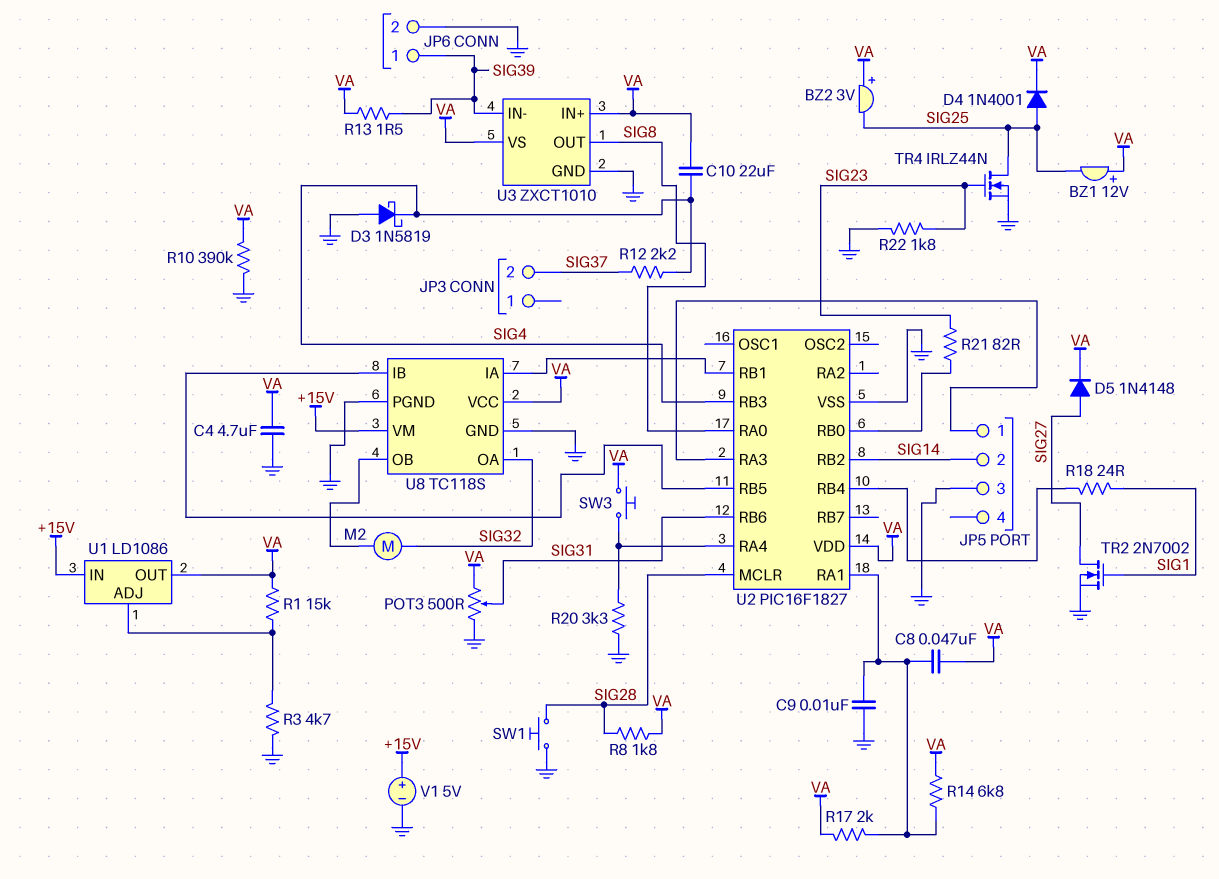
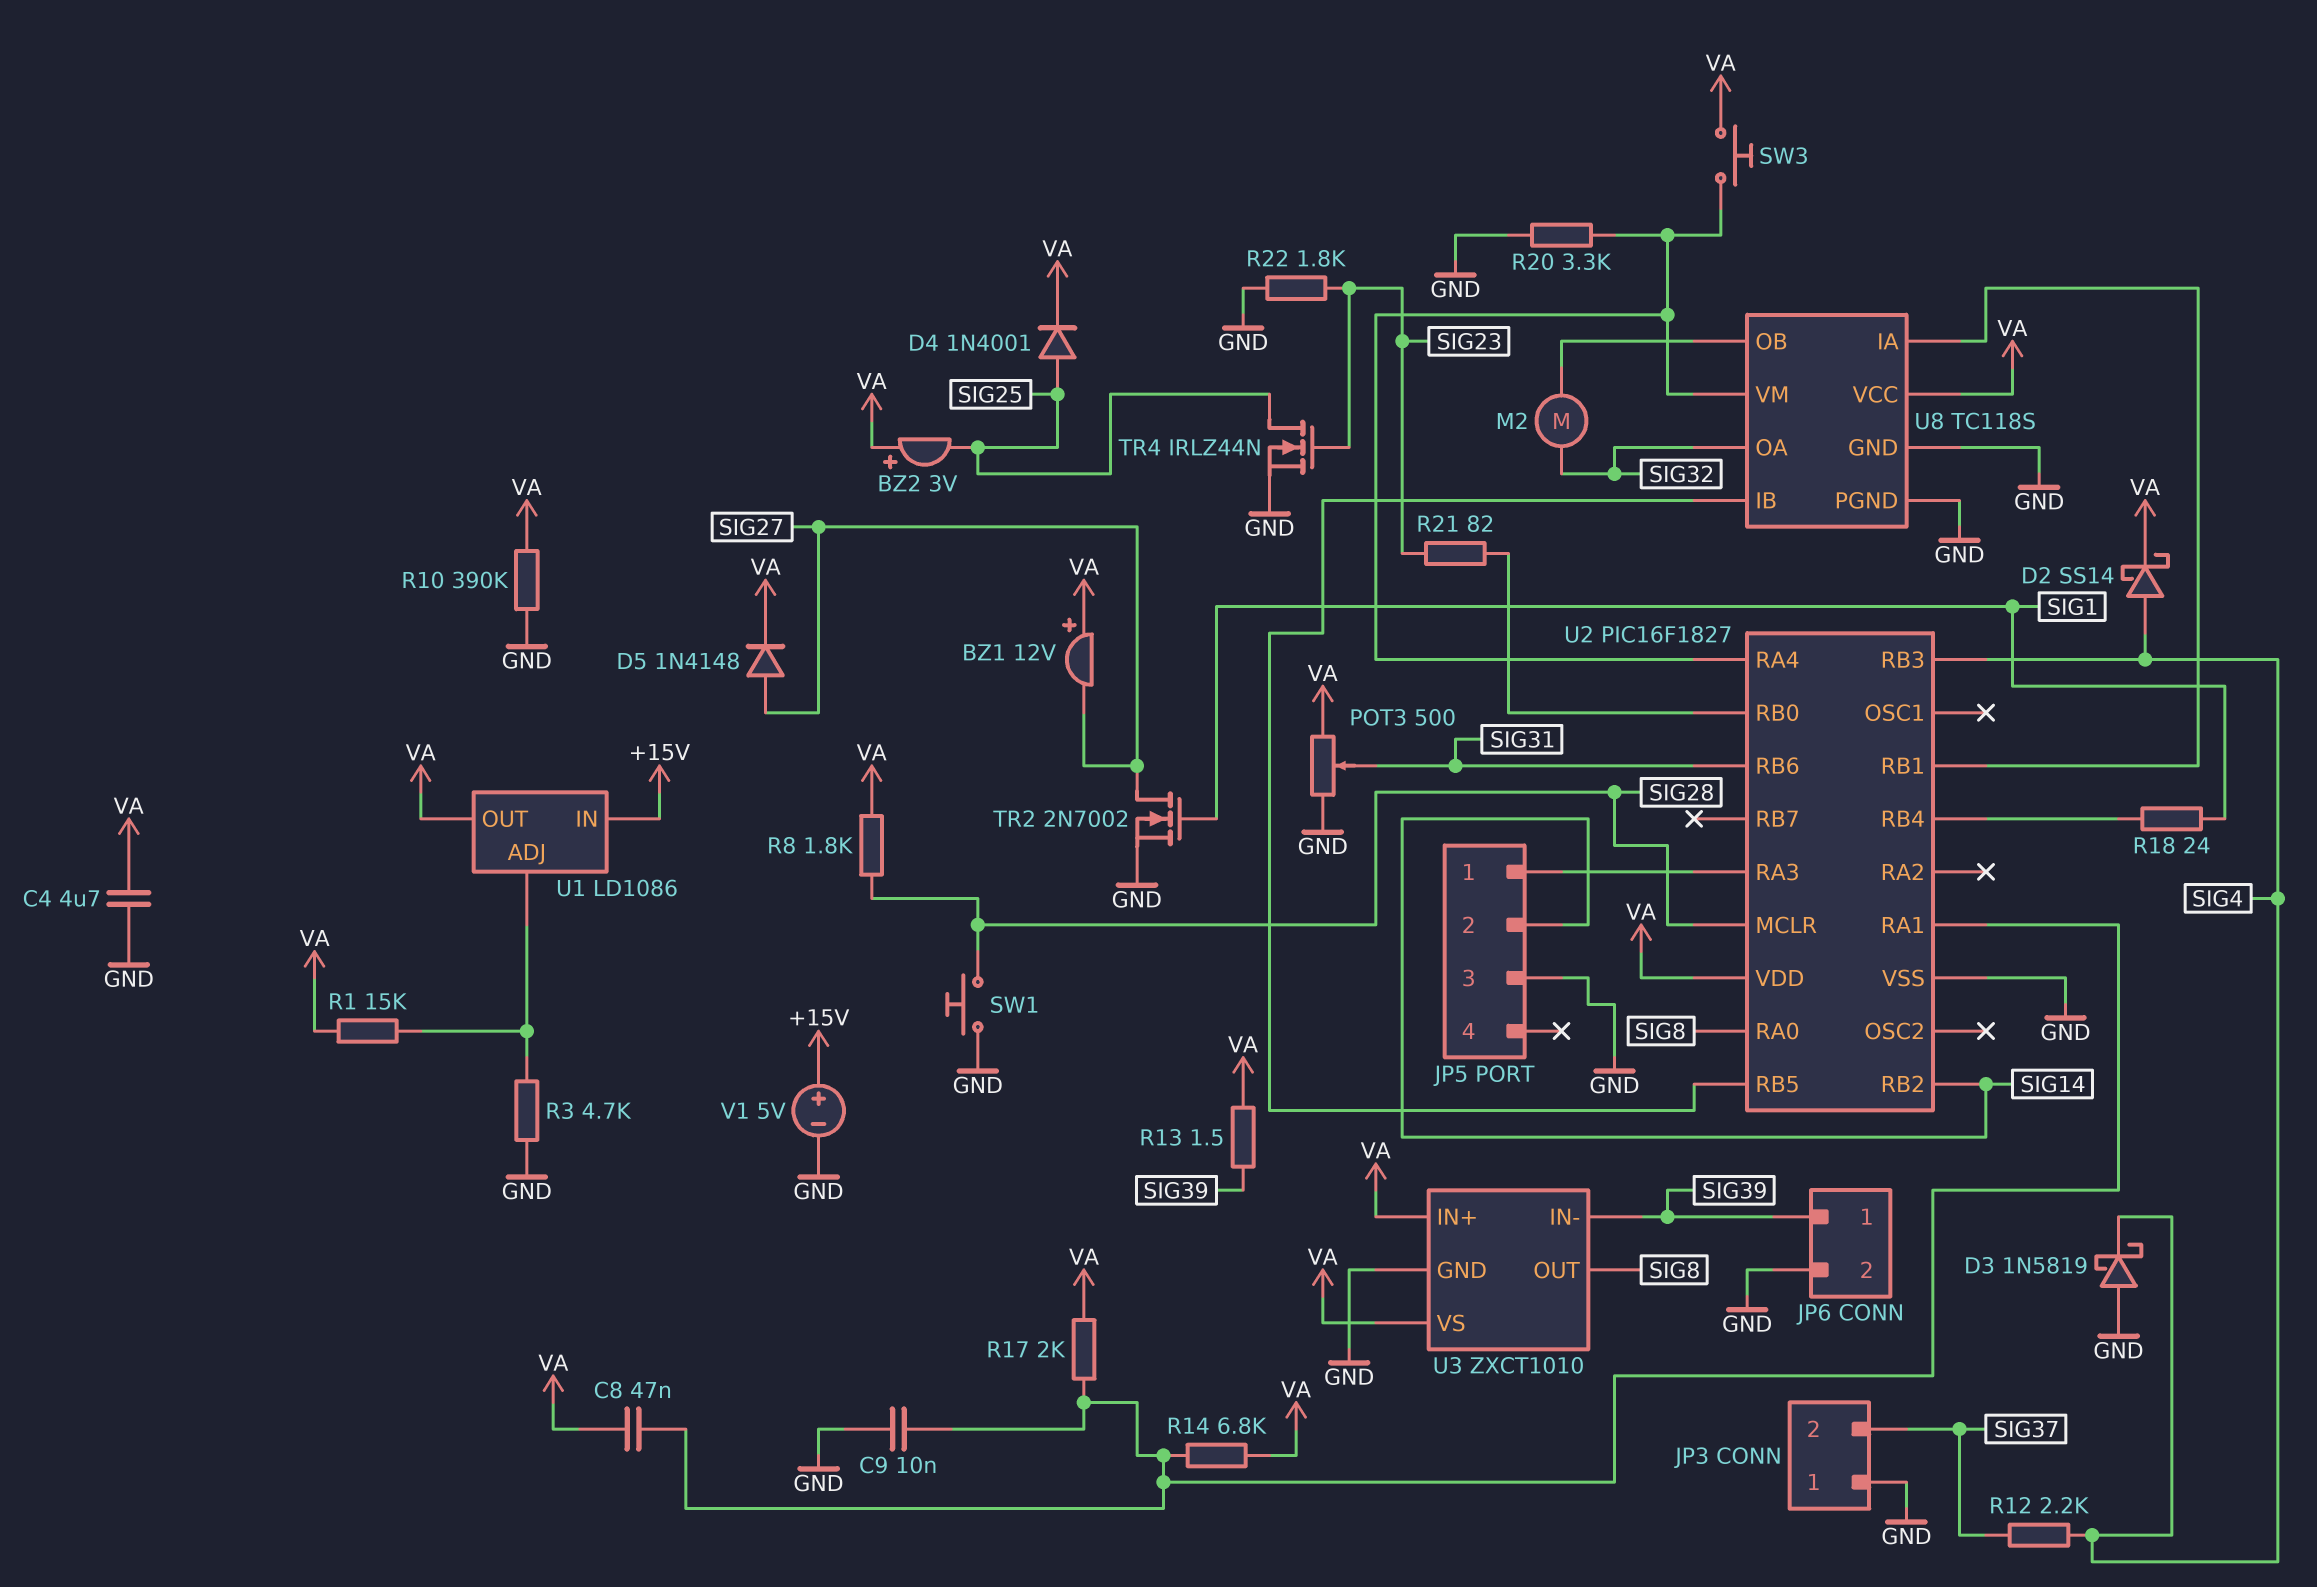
BZ1: buzzer 12V (plus VA, minus SIG25) -> buzzer 12V (plus VA, minus SIG27)
C10: 22uF (SIG4, VA) -> none
D2: none -> schottky SS14 (A SIG4, K VA)
JP3 pin 1: none -> GND
U8 pin VM: +15V -> U2/RA4

